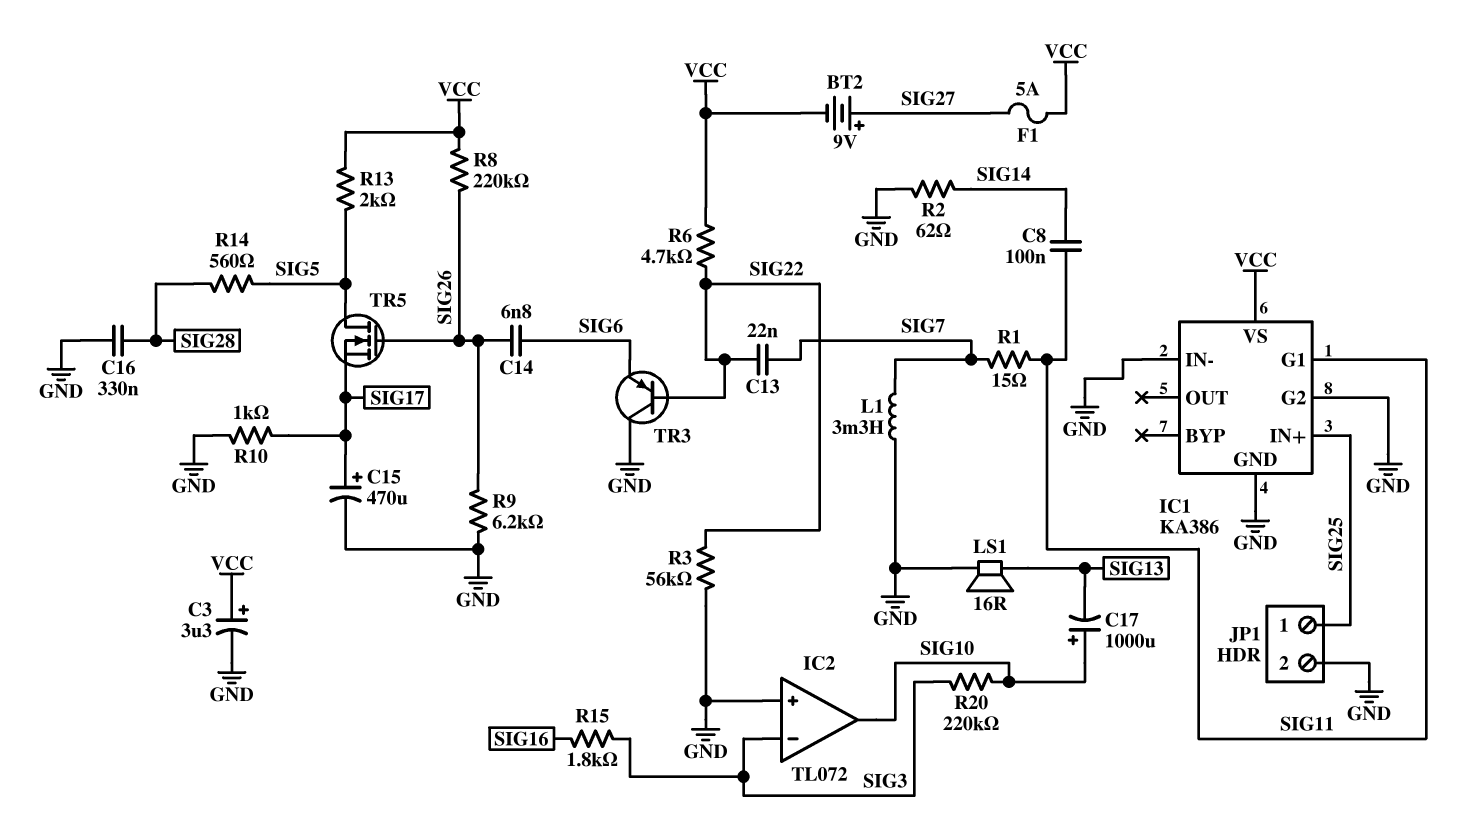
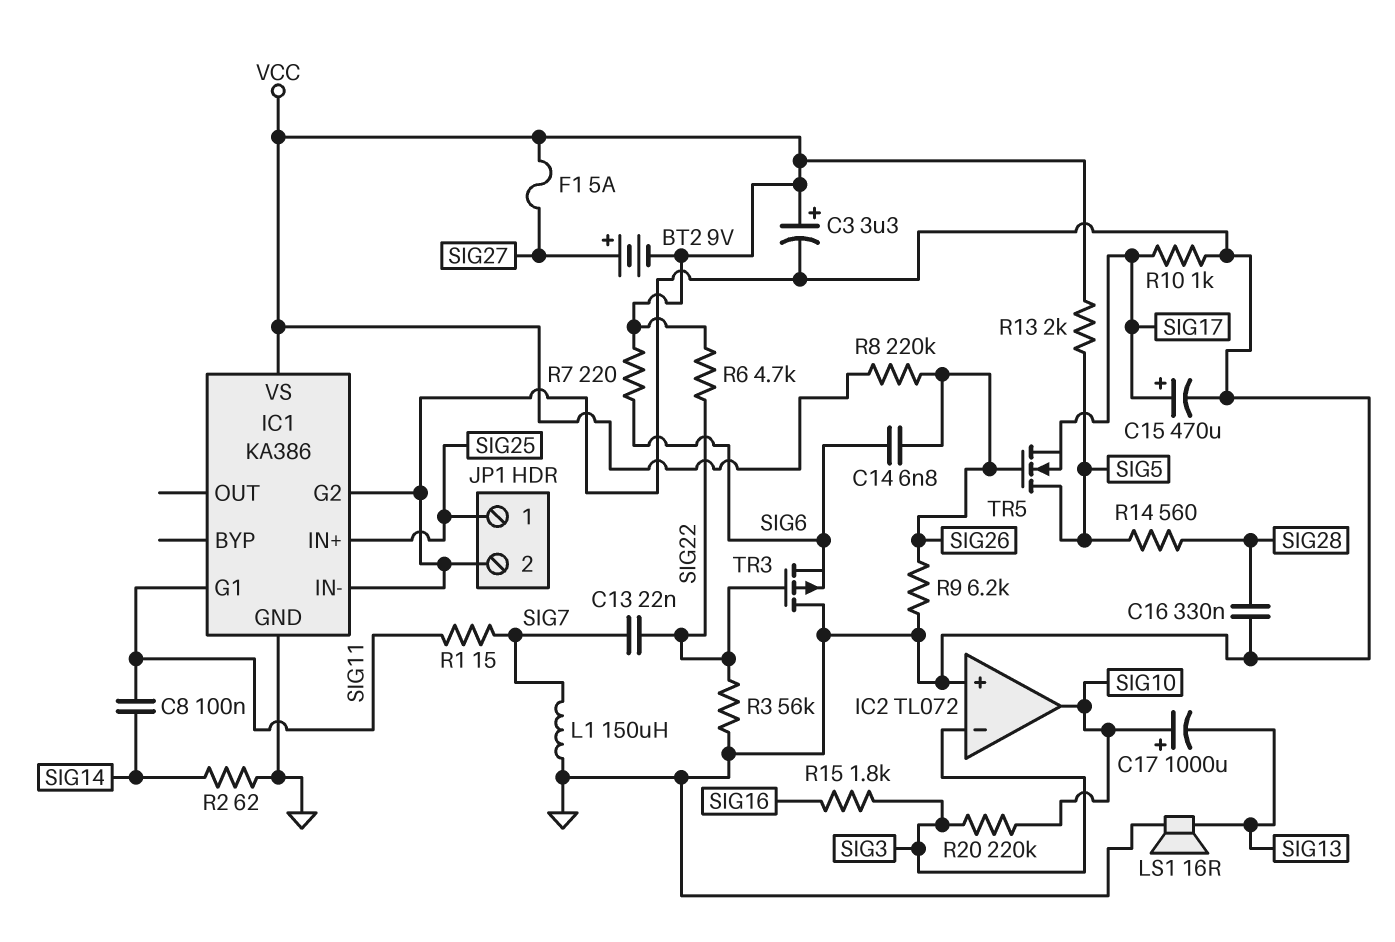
L1: 3.3mH (GND, SIG7) -> 150uH (GND, SIG7)
R7: none -> 220 (SIG6, VCC)
TR3: PNP (B SIG22, C GND, E SIG6) -> PMOS (G SIG22, D GND, S SIG6)

